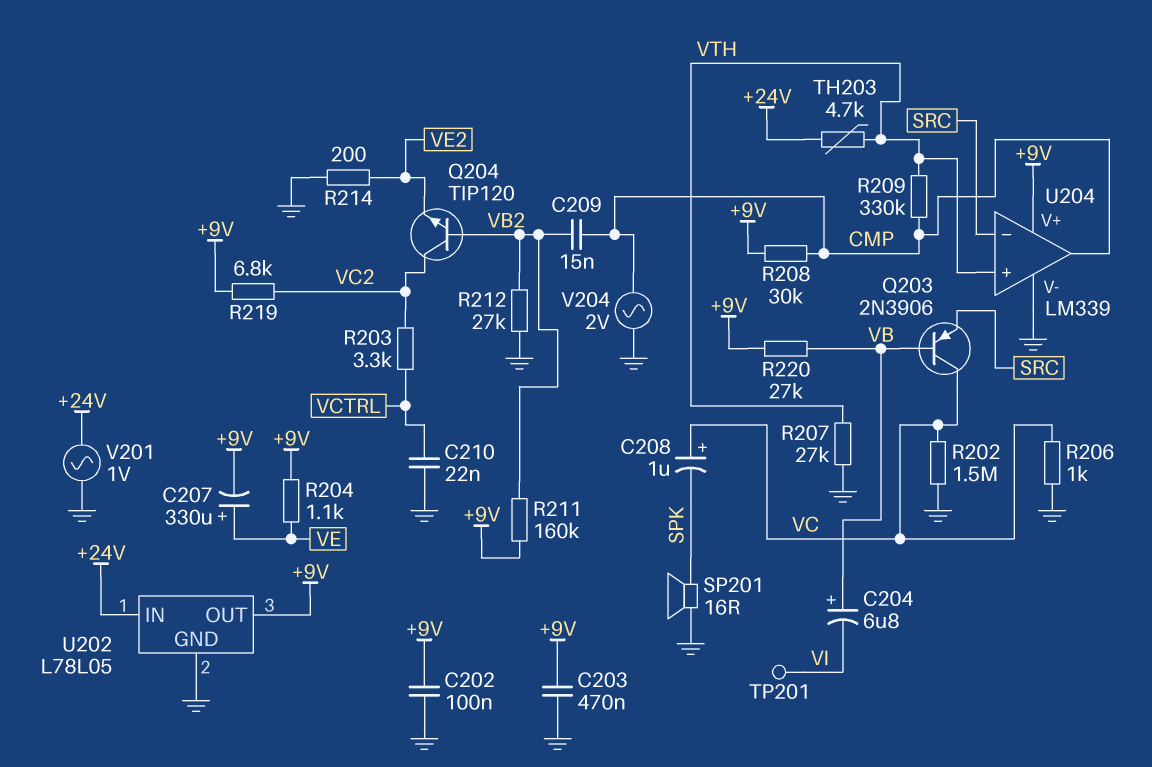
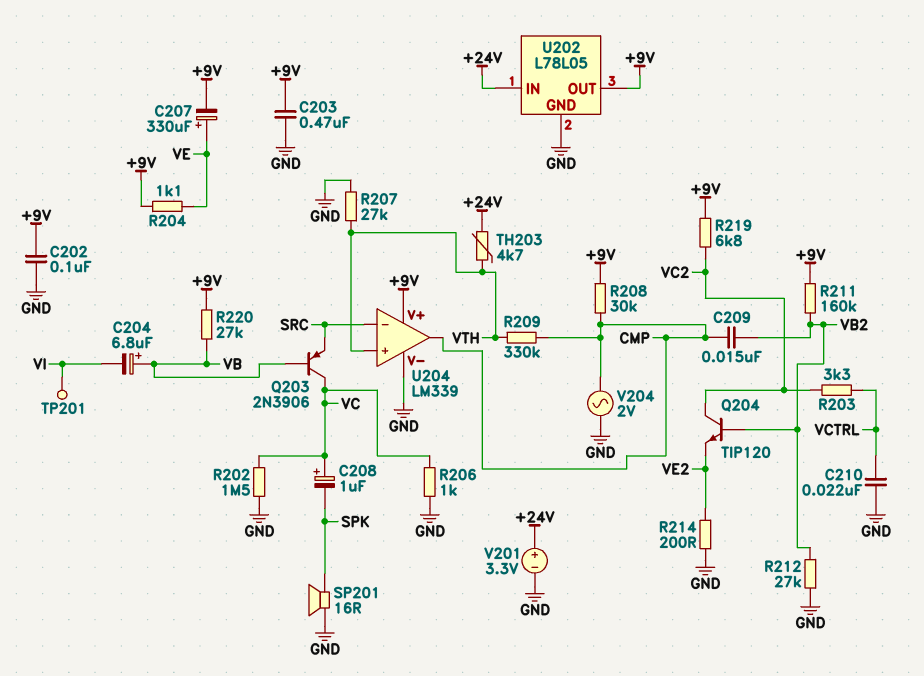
V201: AC 1V (+24V, GND) -> 3.3V (plus +24V, minus GND)

